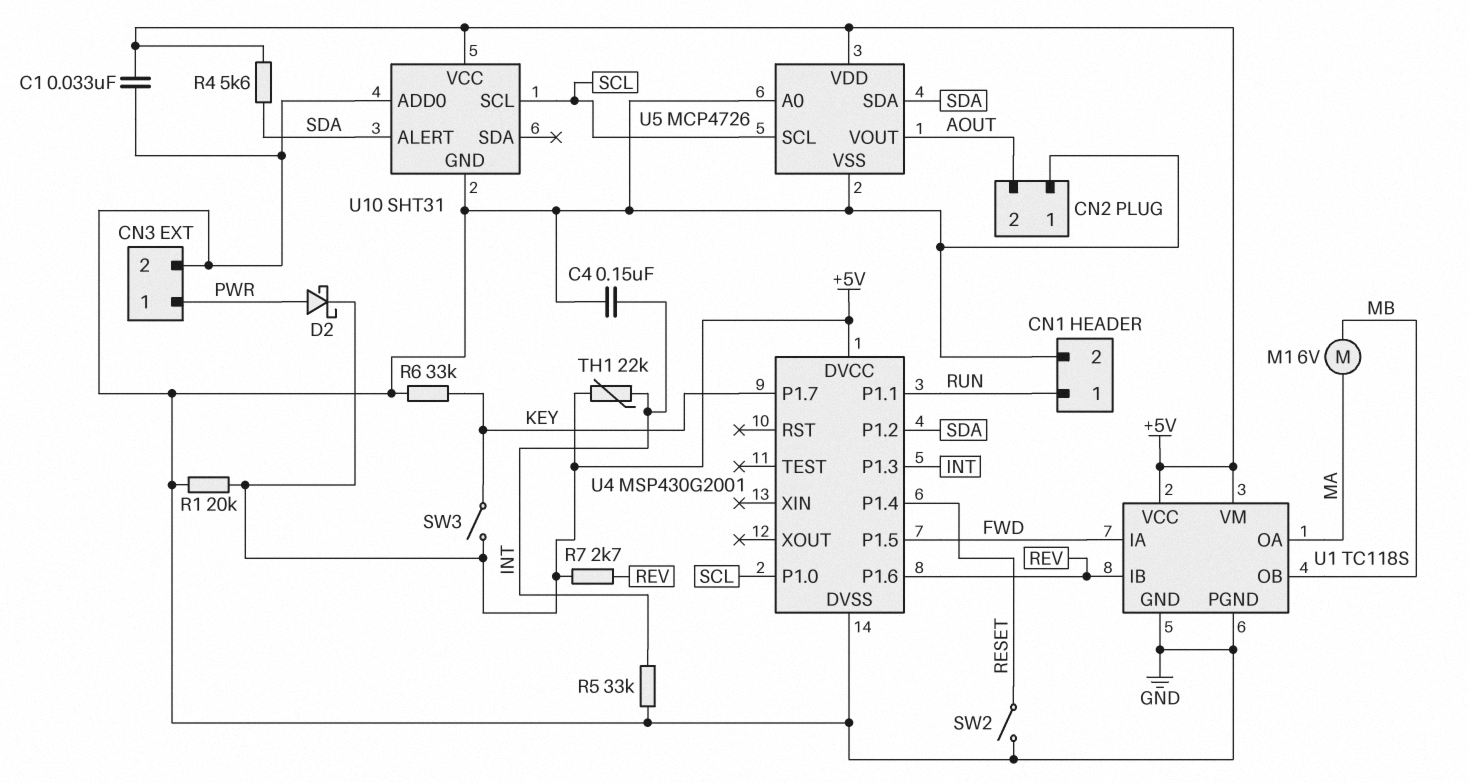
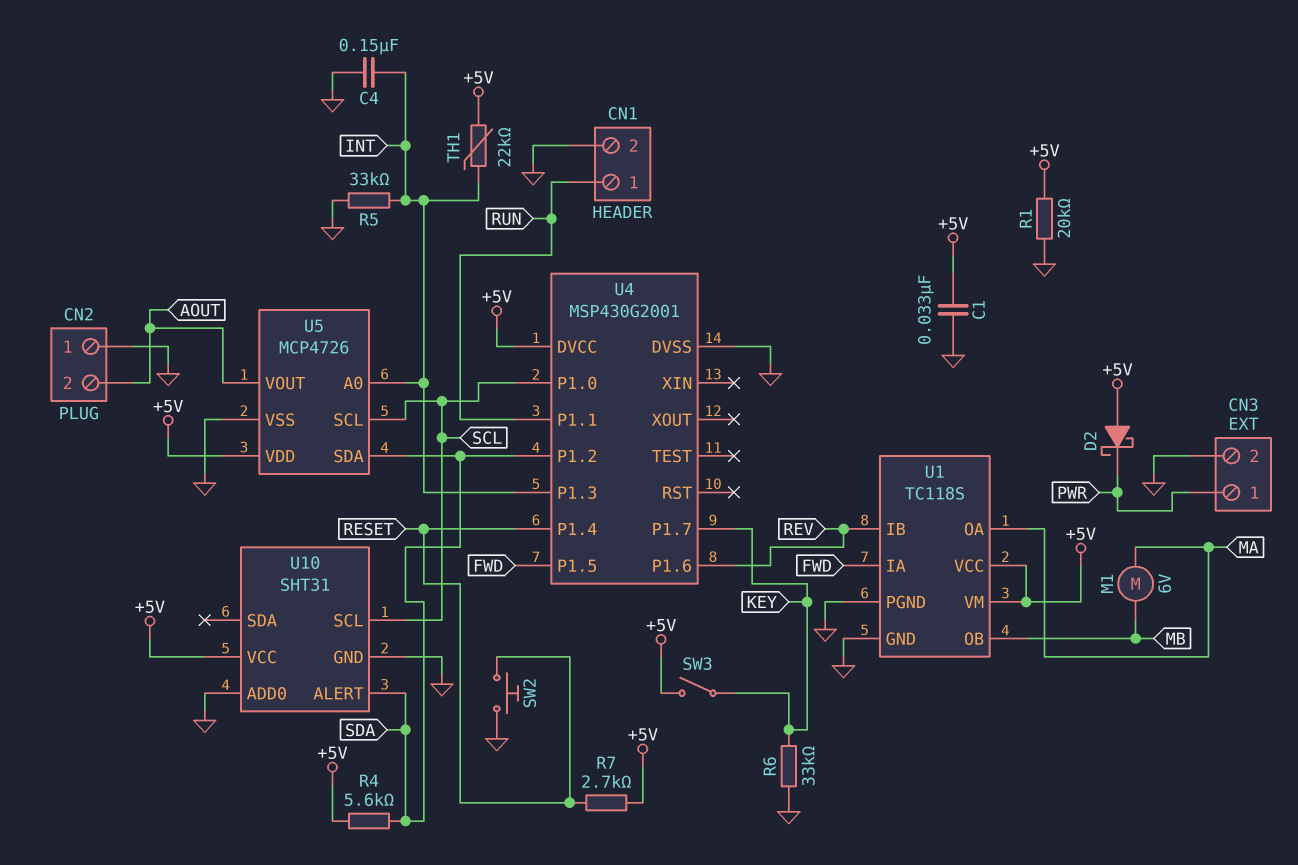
D2: schottky (A PWR, K +5V) -> schottky (A +5V, K PWR)
R7: 2.7k (+5V, REV) -> 2.7k (+5V, RESET)
SW2: switch (GND, RESET) -> button (GND, RESET)
U5 pin A0: GND -> INT

